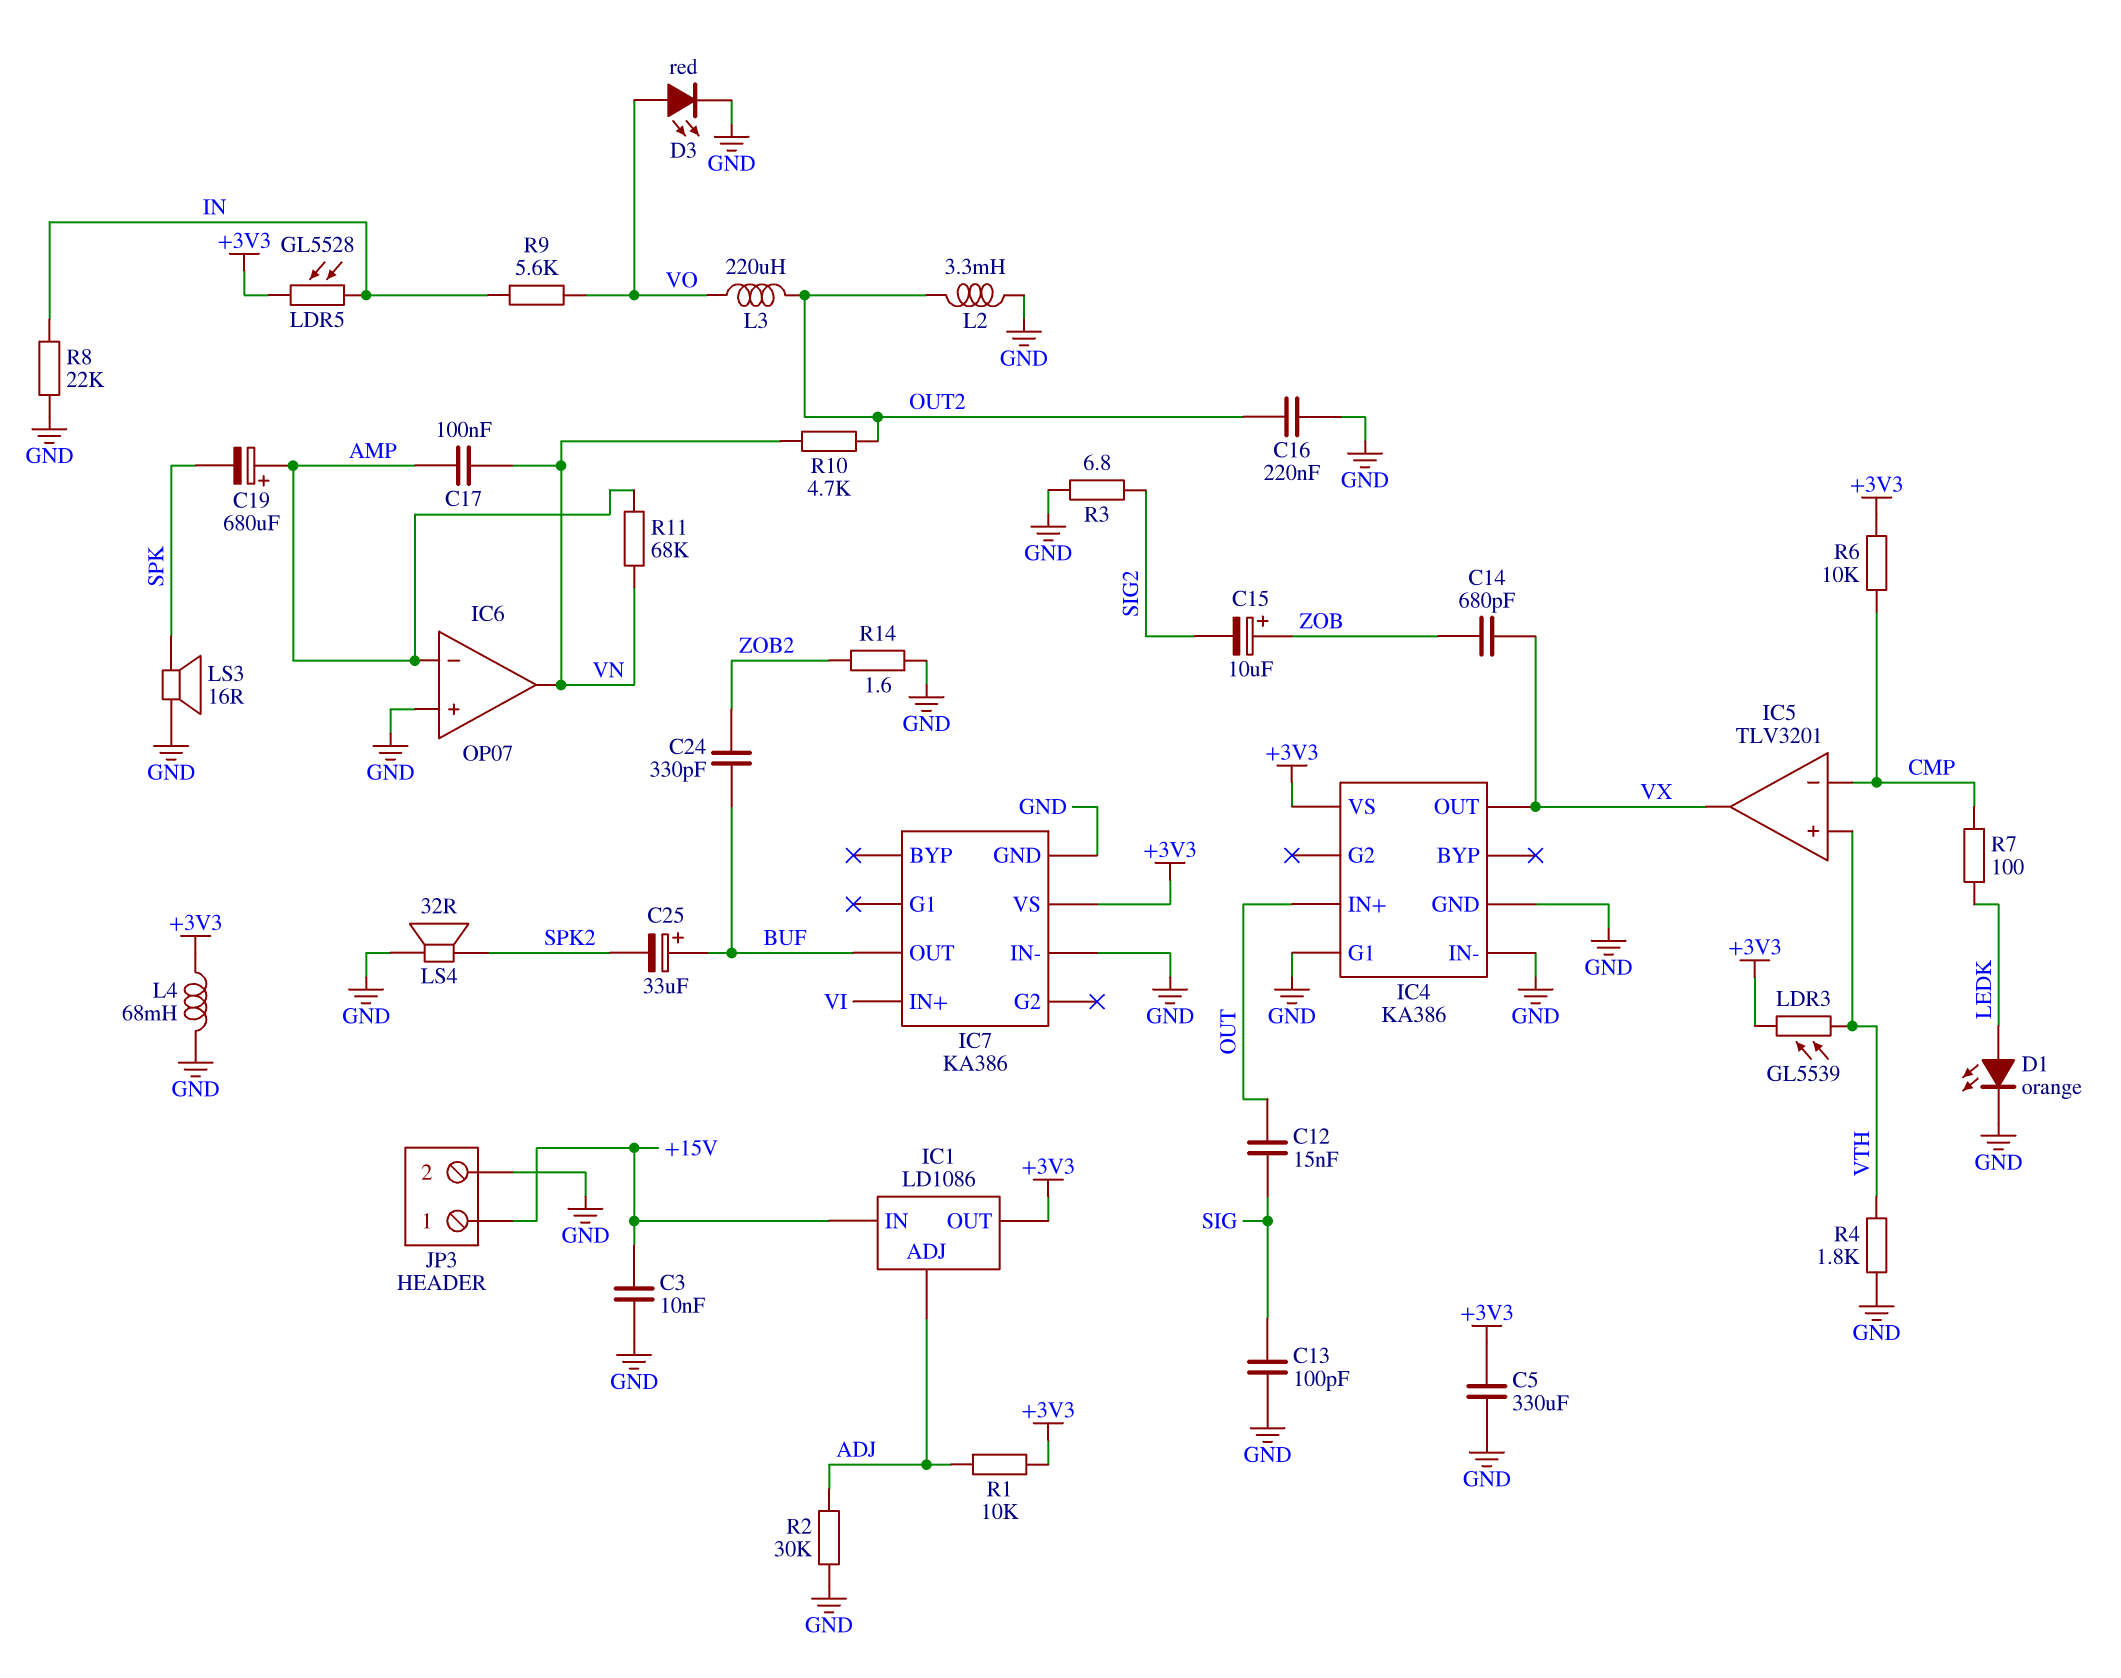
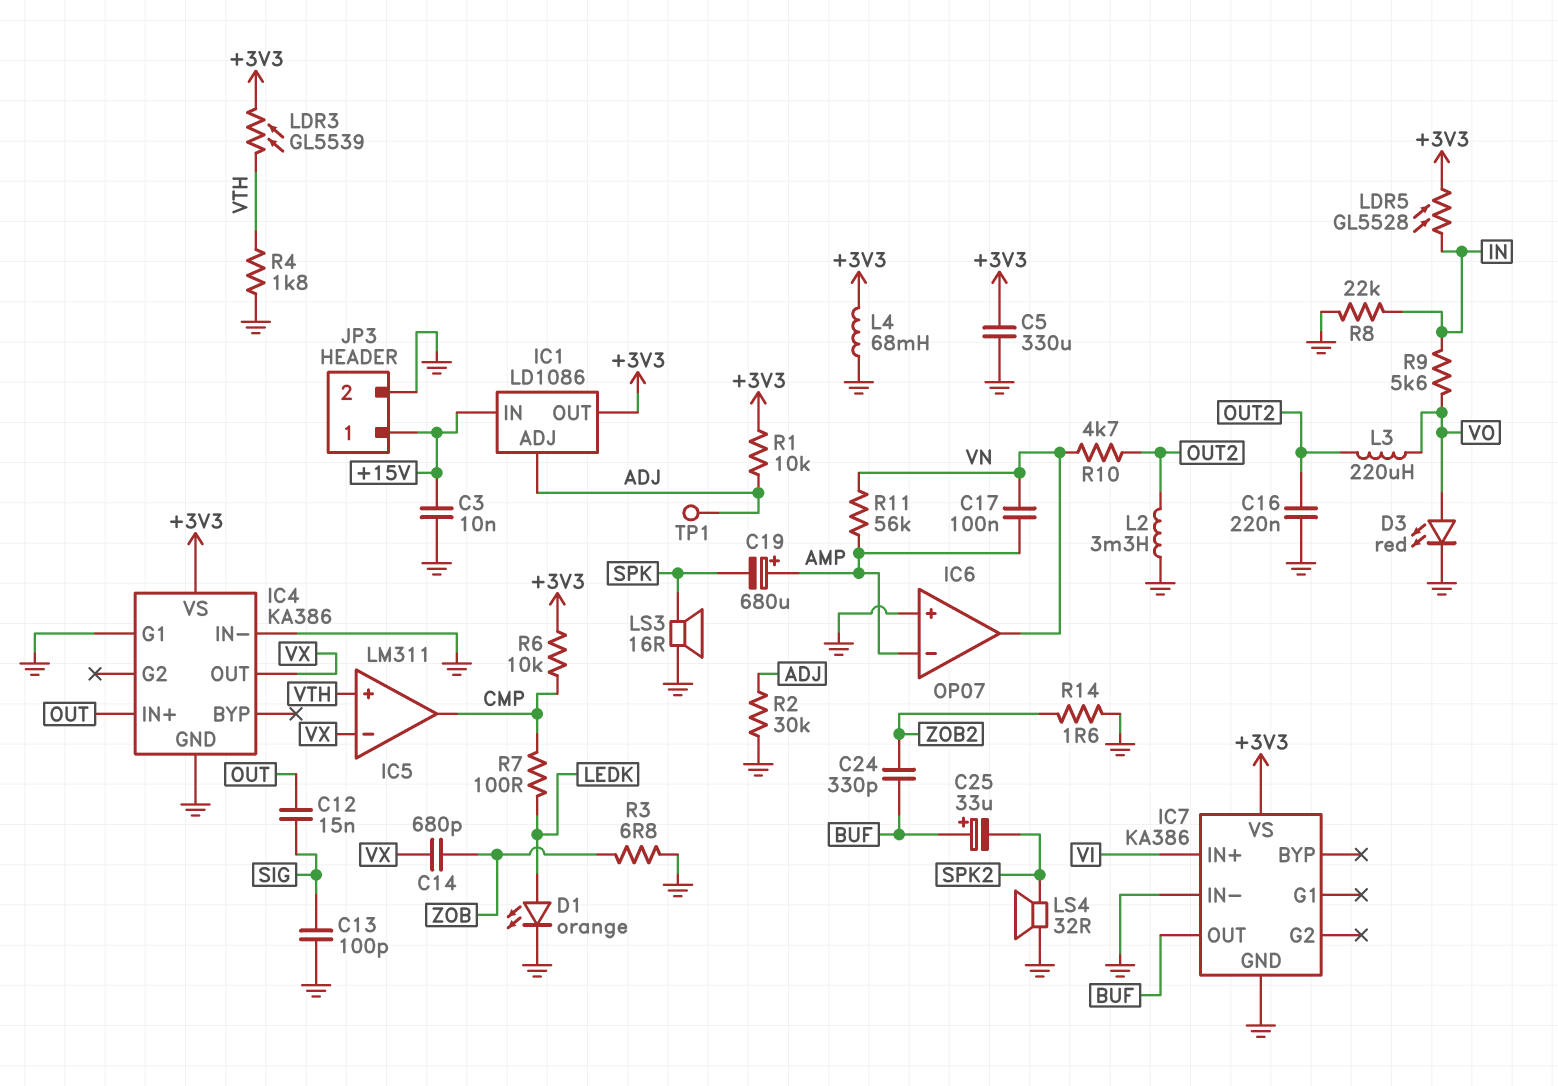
C15: 10uF (plus ZOB, minus SIG2) -> none
IC5: TLV3201 -> LM311
IC5 pin in-: CMP -> VX
IC5 pin out: VX -> CMP
R3: 6.8 (GND, SIG2) -> 6.8 (GND, ZOB)
R11: 68k (AMP, VN) -> 56k (AMP, VN)
TP1: none -> test point (ADJ)

